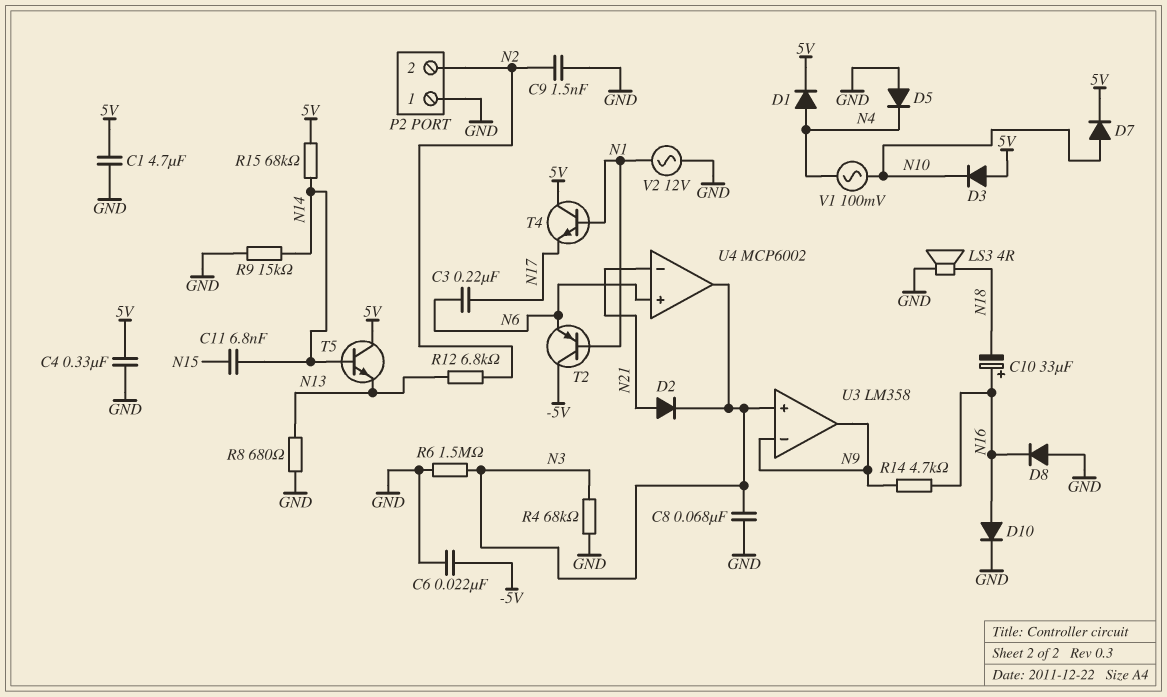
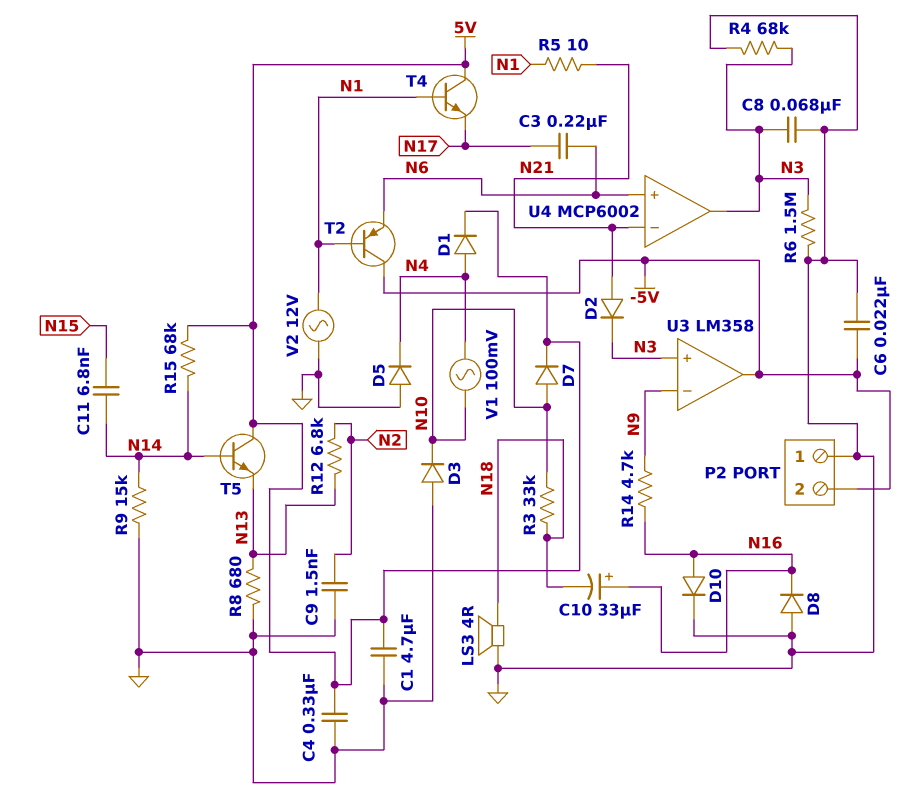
D3: diode (A 5V, K N10) -> diode (A GND, K N10)
P2 pin 2: N2 -> -5V
R3: none -> 33k (N10, N18)
R5: none -> 10 (N1, N21)
U3 pin out: N9 -> -5V

